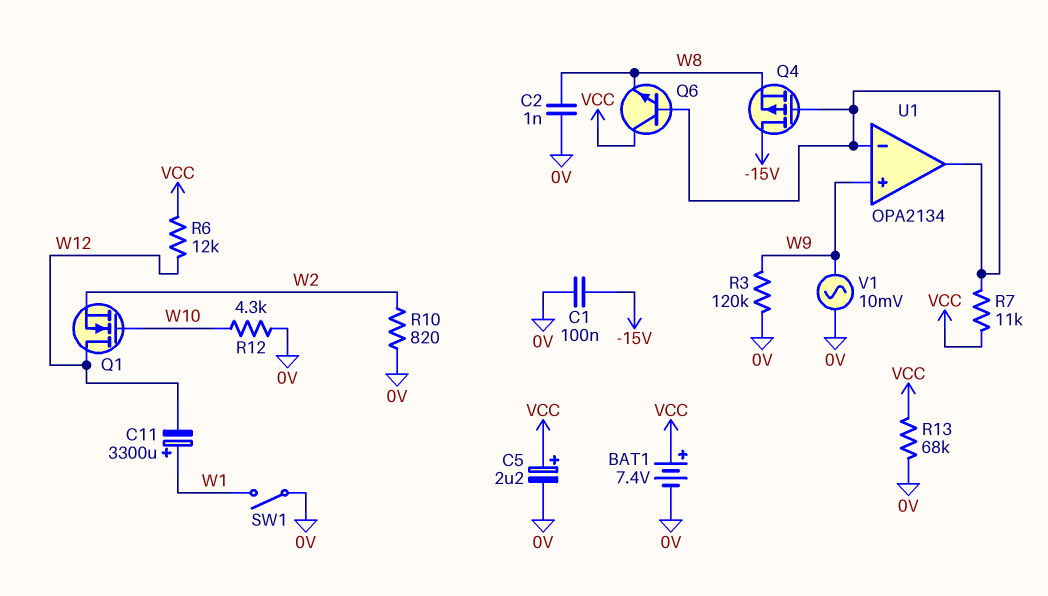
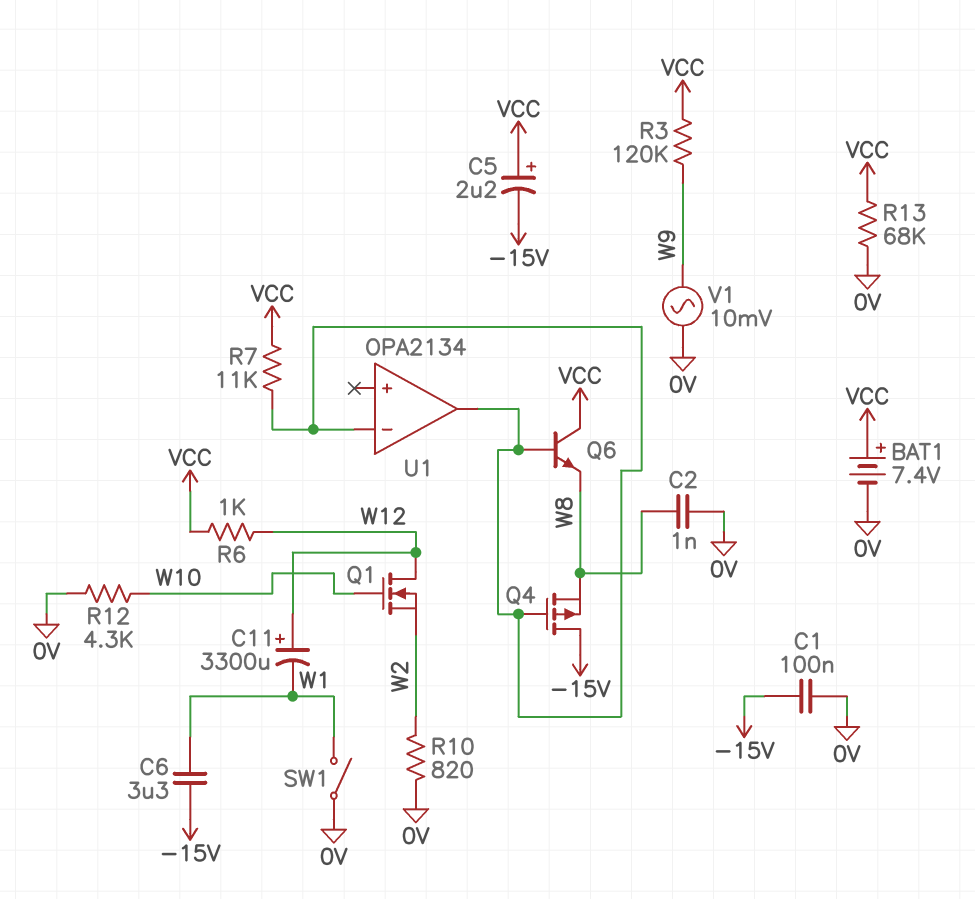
C5: 2.2uF (plus VCC, minus 0V) -> 2.2uF (plus VCC, minus -15V)
C6: none -> 3.3uF (-15V, W1)
C11: 3300uF (plus W1, minus W12) -> 3300uF (plus W12, minus W1)
R3: 120k (0V, W9) -> 120k (VCC, W9)
R6: 12k (VCC, W12) -> 1k (VCC, W12)
U1 pin in+: W9 -> none

